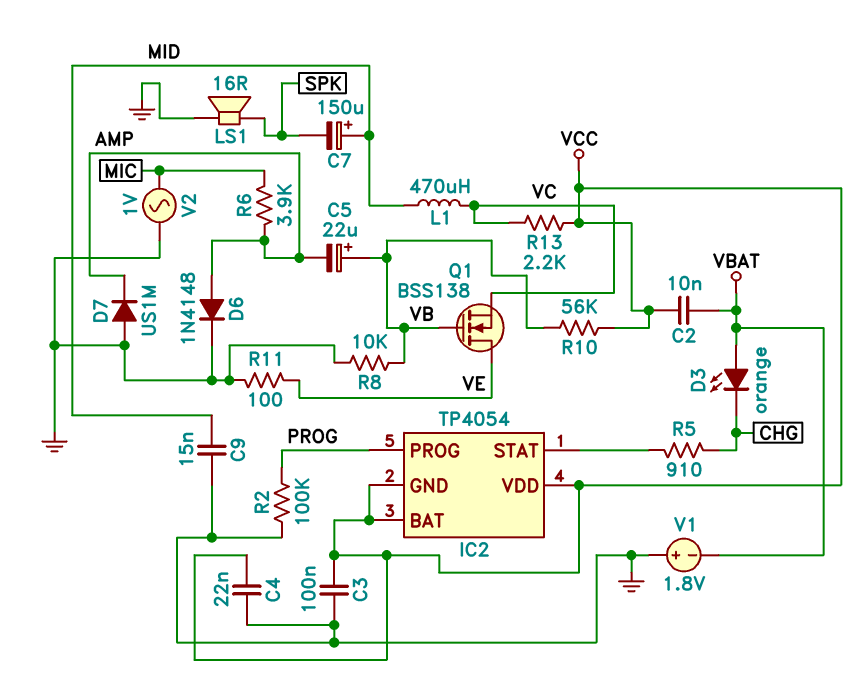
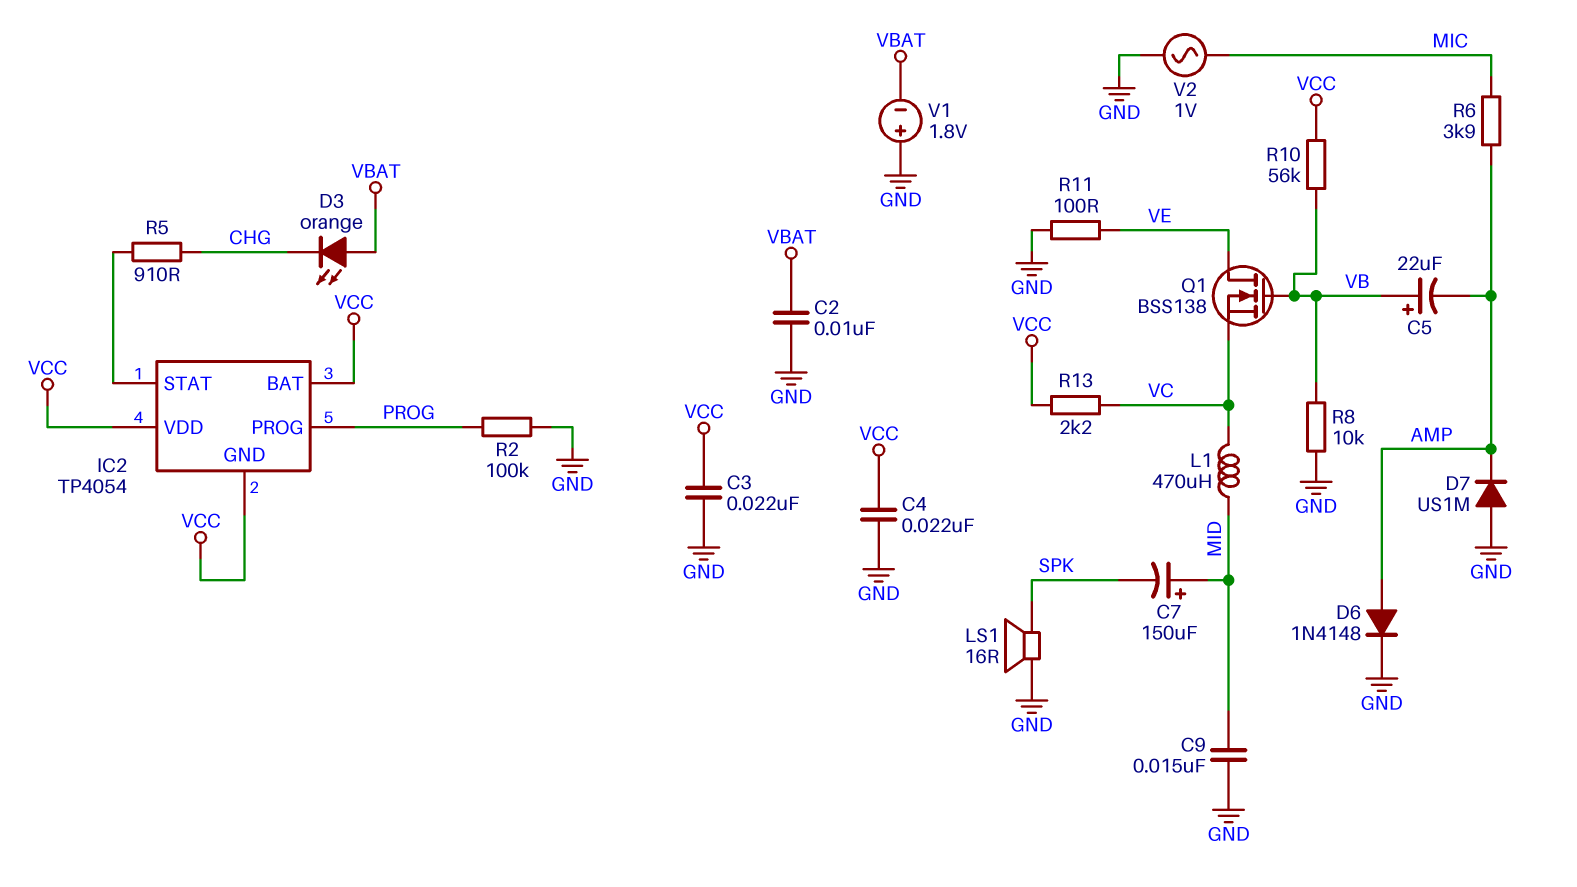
C2: 10nF (VBAT, VCC) -> 10nF (GND, VBAT)
C3: 100nF (GND, VCC) -> 22nF (GND, VCC)

